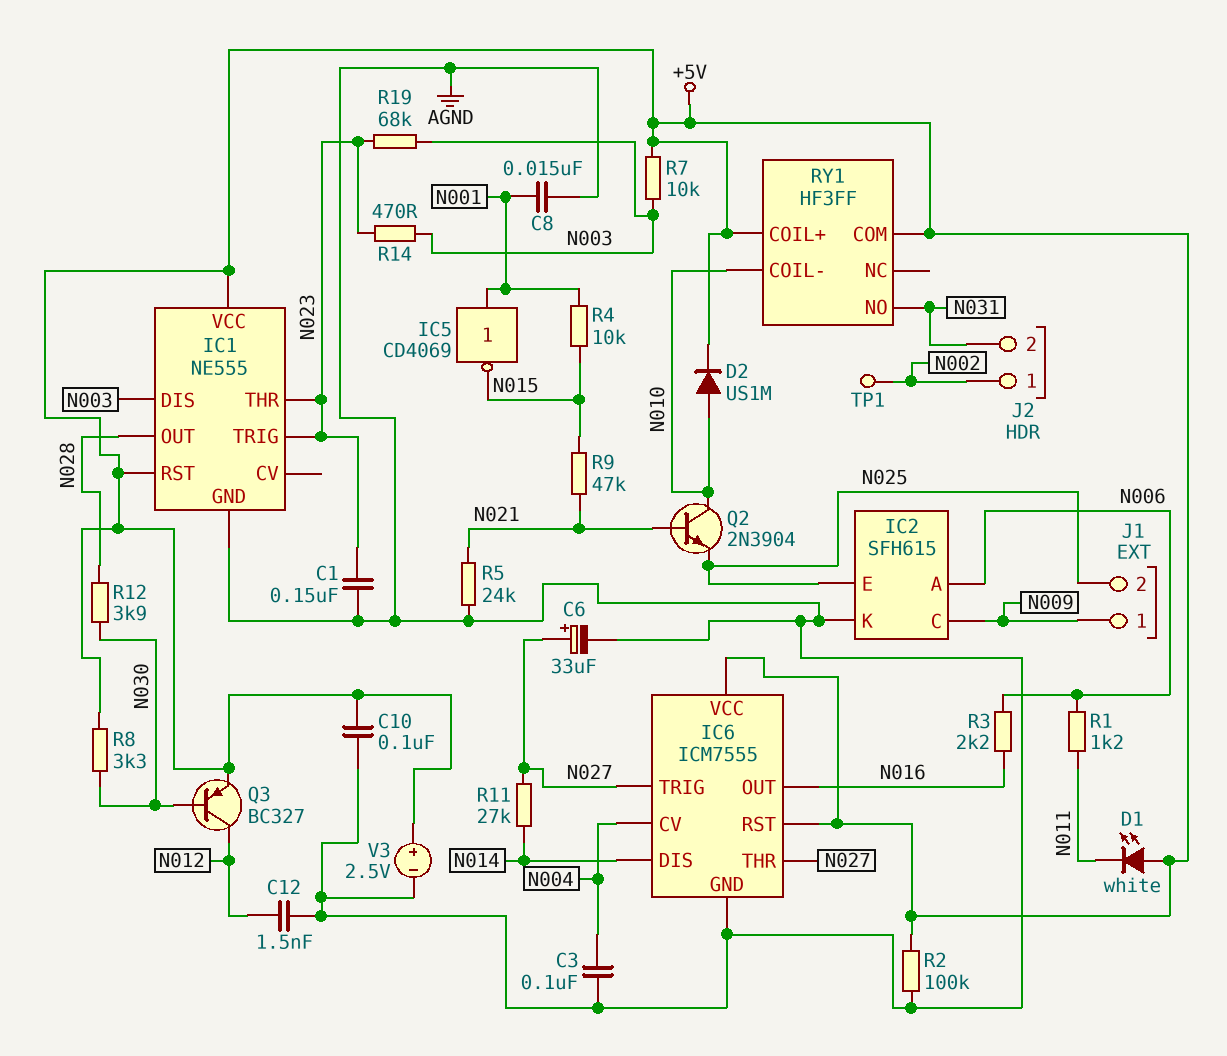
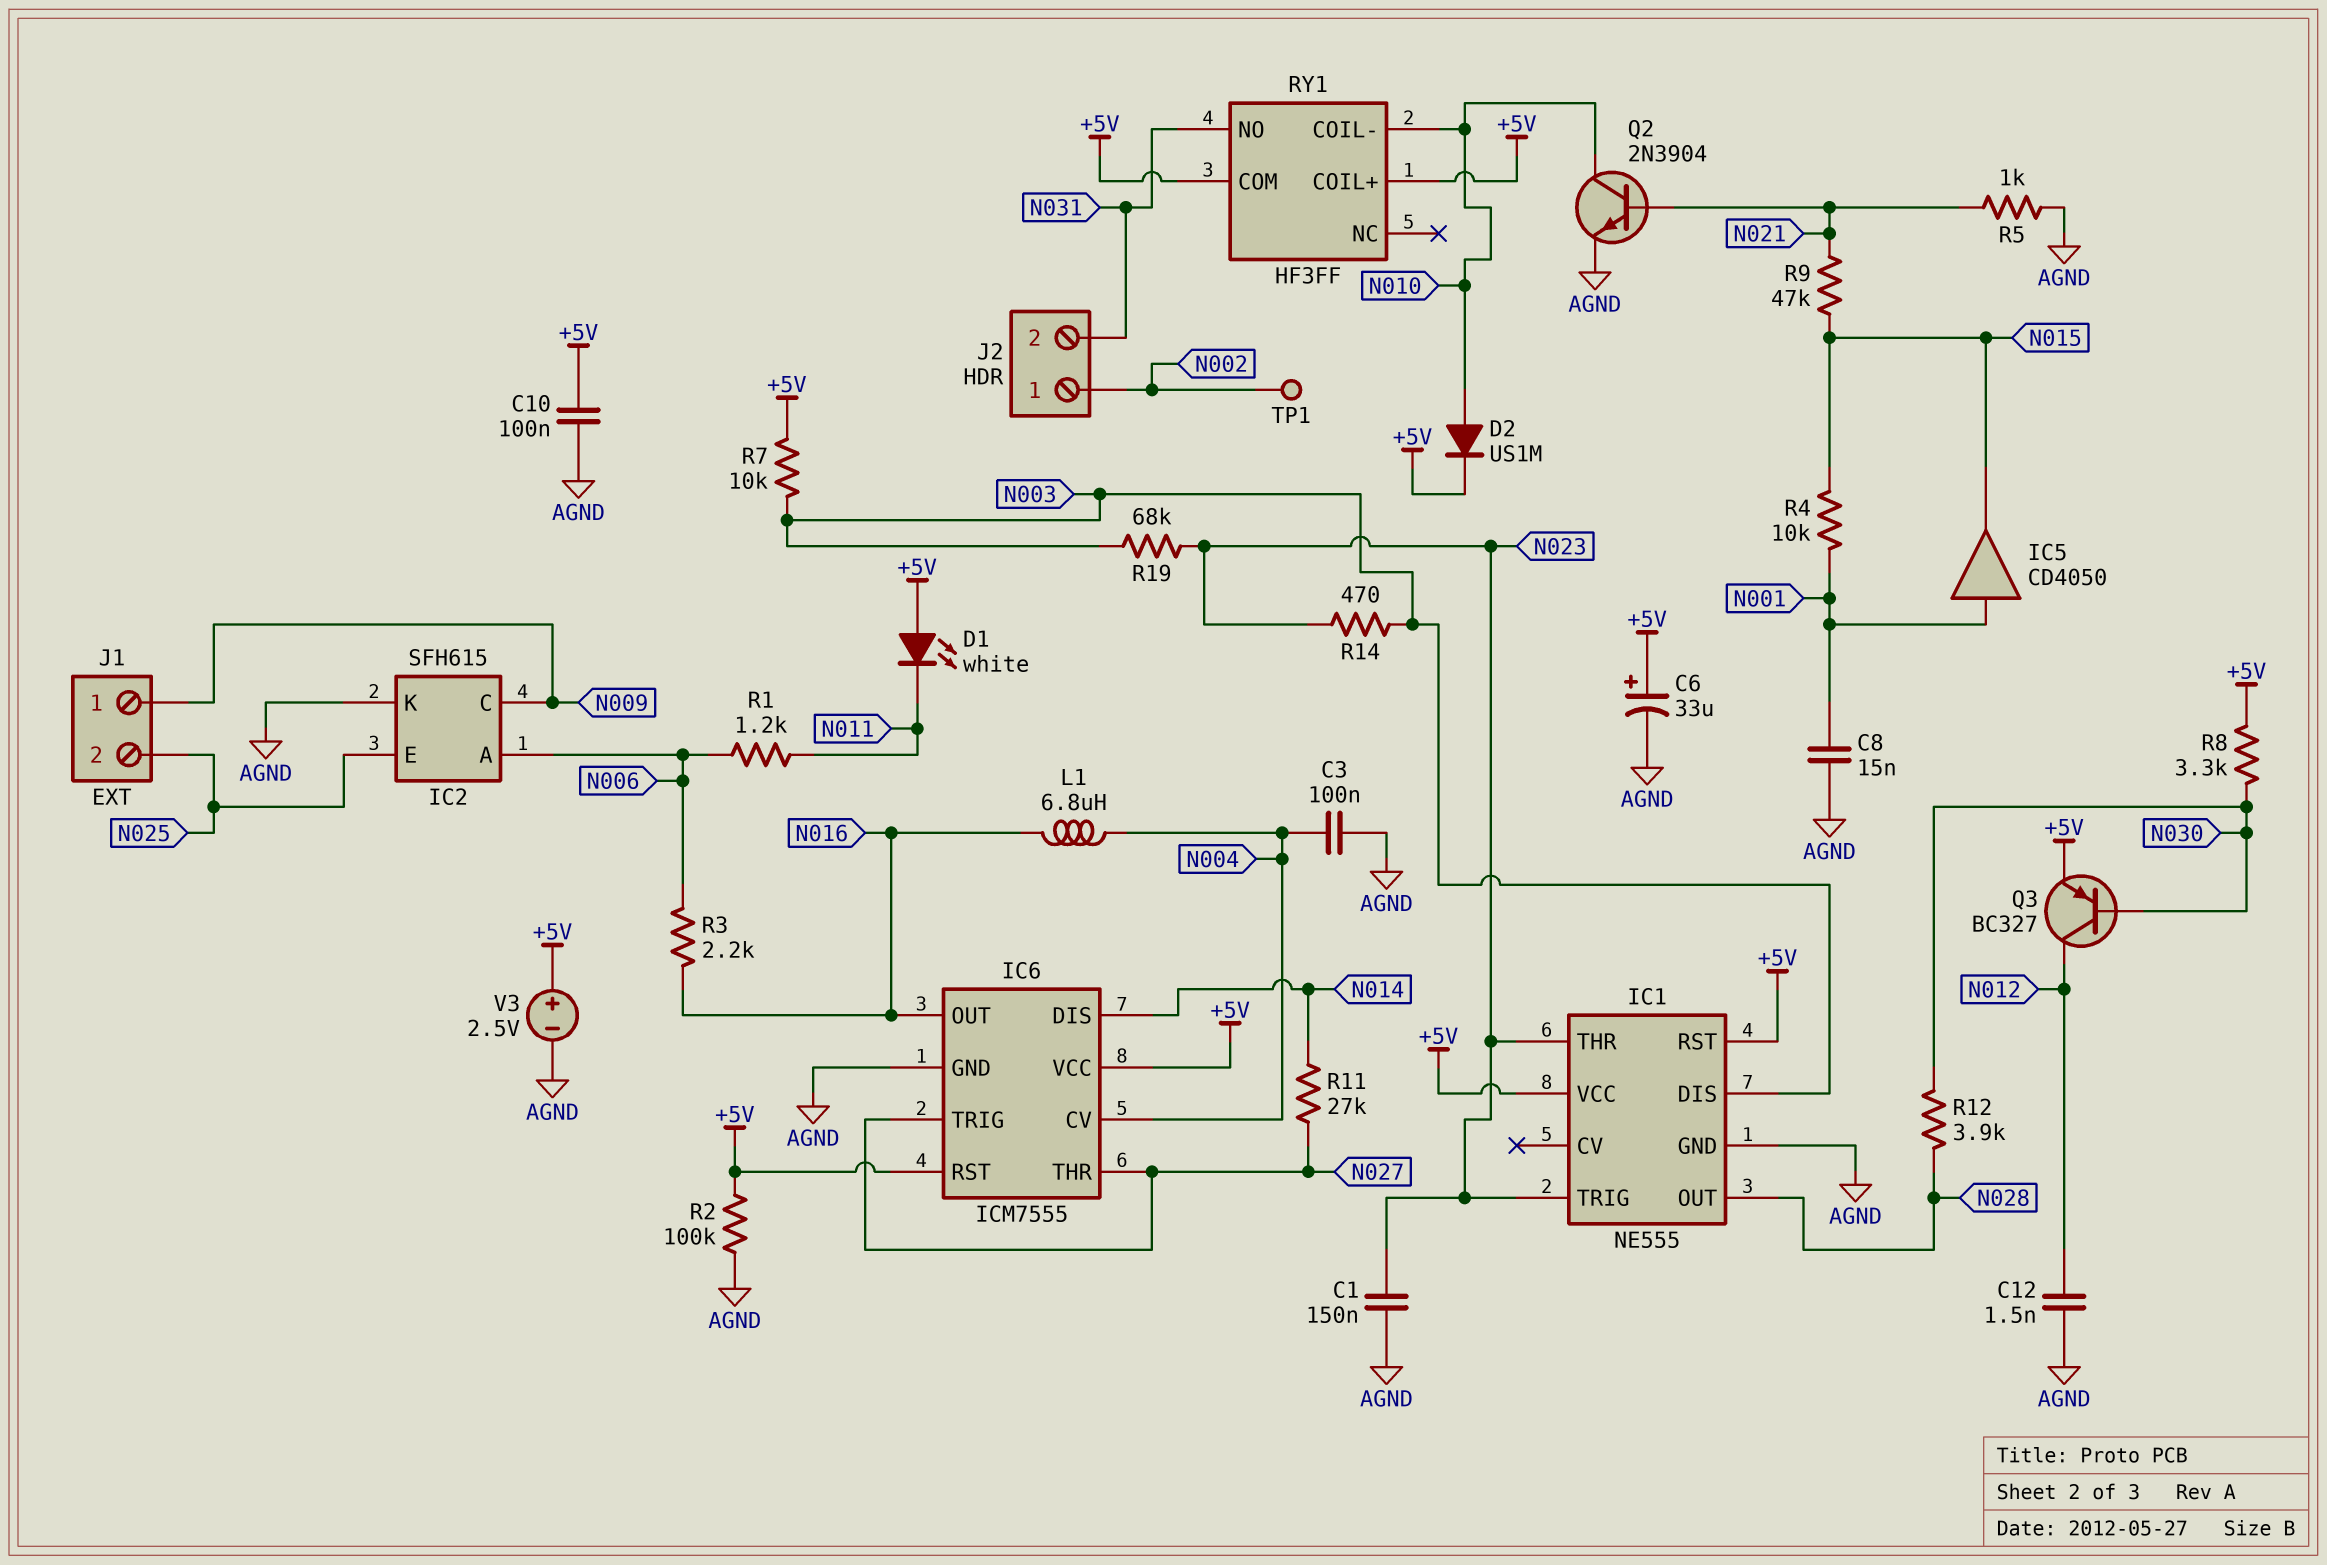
C6: 33uF (plus N027, minus AGND) -> 33uF (plus +5V, minus AGND)
IC5: NOT CD4069 (in N001, out N015) -> buffer CD4050 (in N001, out N015)
L1: none -> 6.8uH (N004, N016)
Q2: NPN 2N3904 (B N021, C N010, E N025) -> NPN 2N3904 (B N021, C N010, E AGND)
R5: 24k (AGND, N021) -> 1k (AGND, N021)

